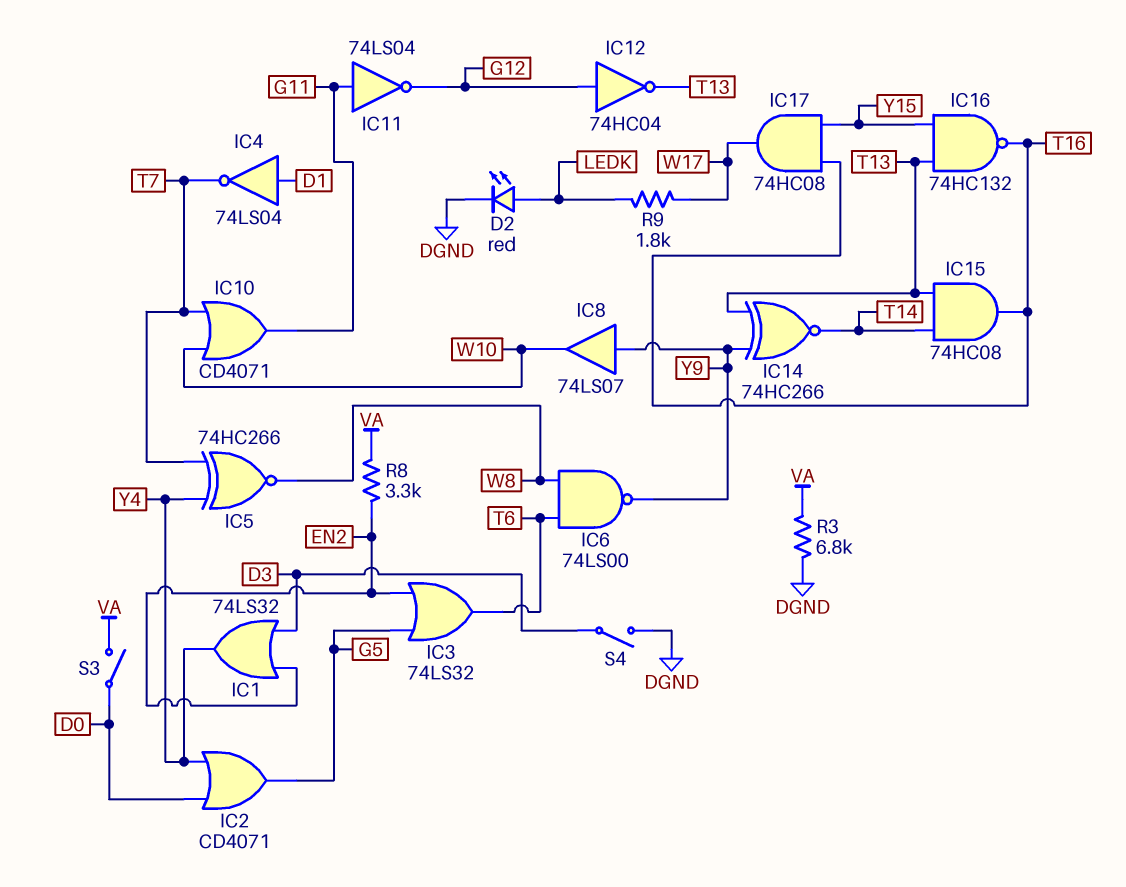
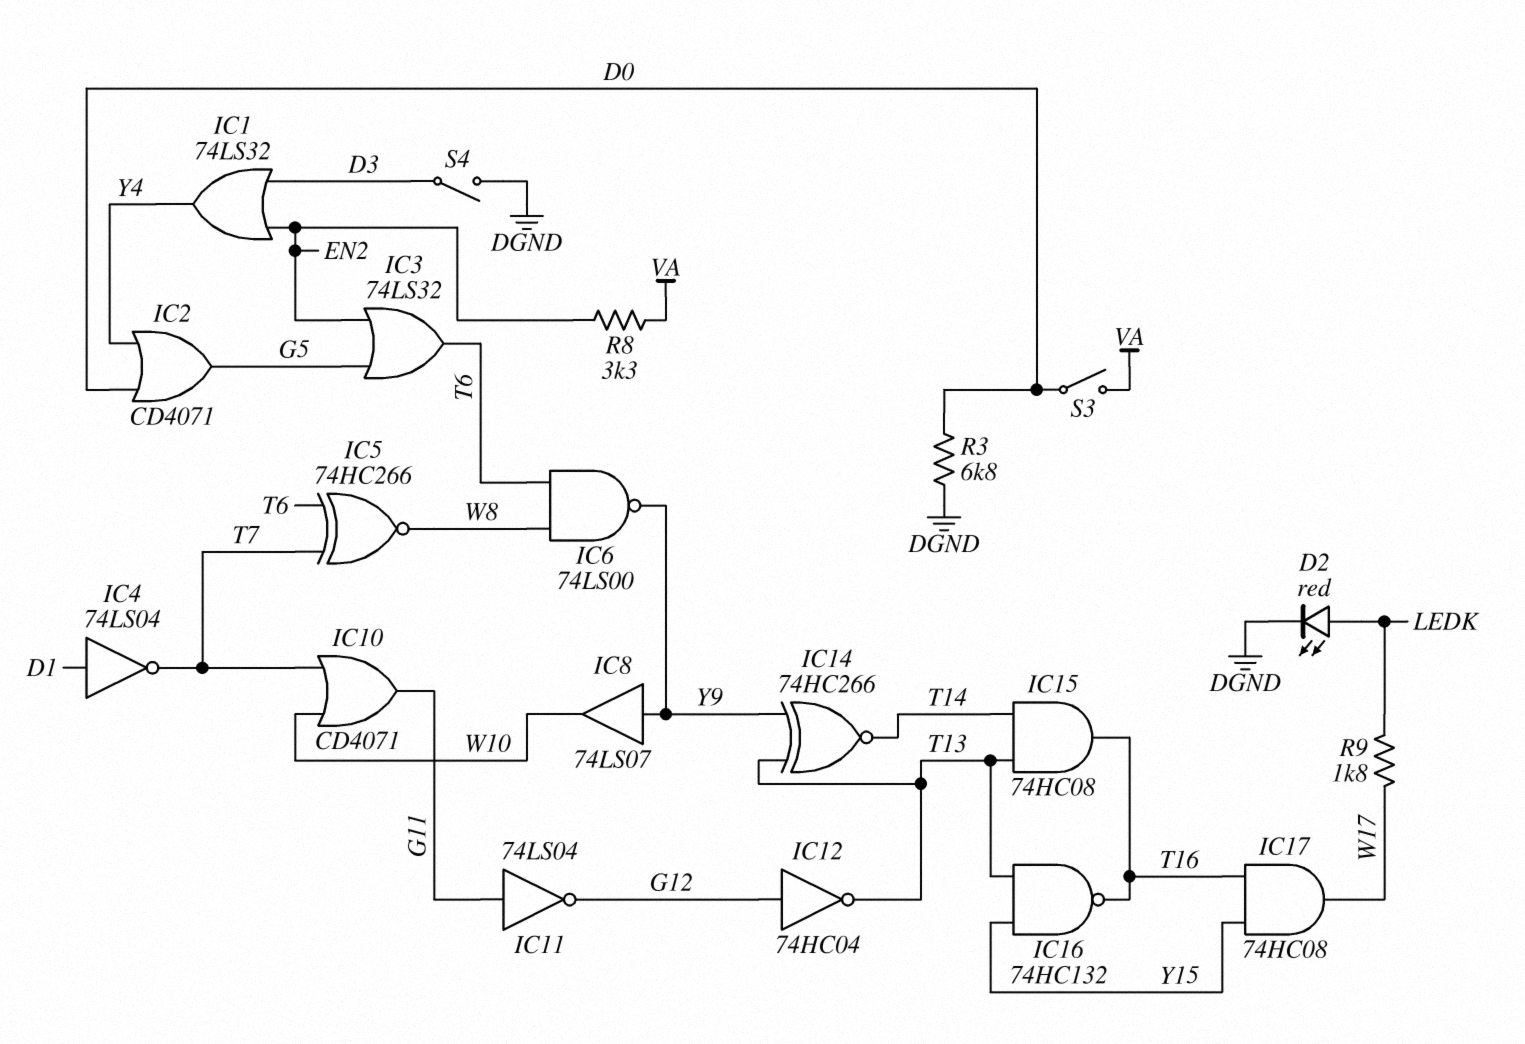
IC5: XNOR 74HC266 (in T7, in Y4, out W8) -> XNOR 74HC266 (in T6, in T7, out W8)
R3: 6.8k (DGND, VA) -> 6.8k (D0, DGND)

